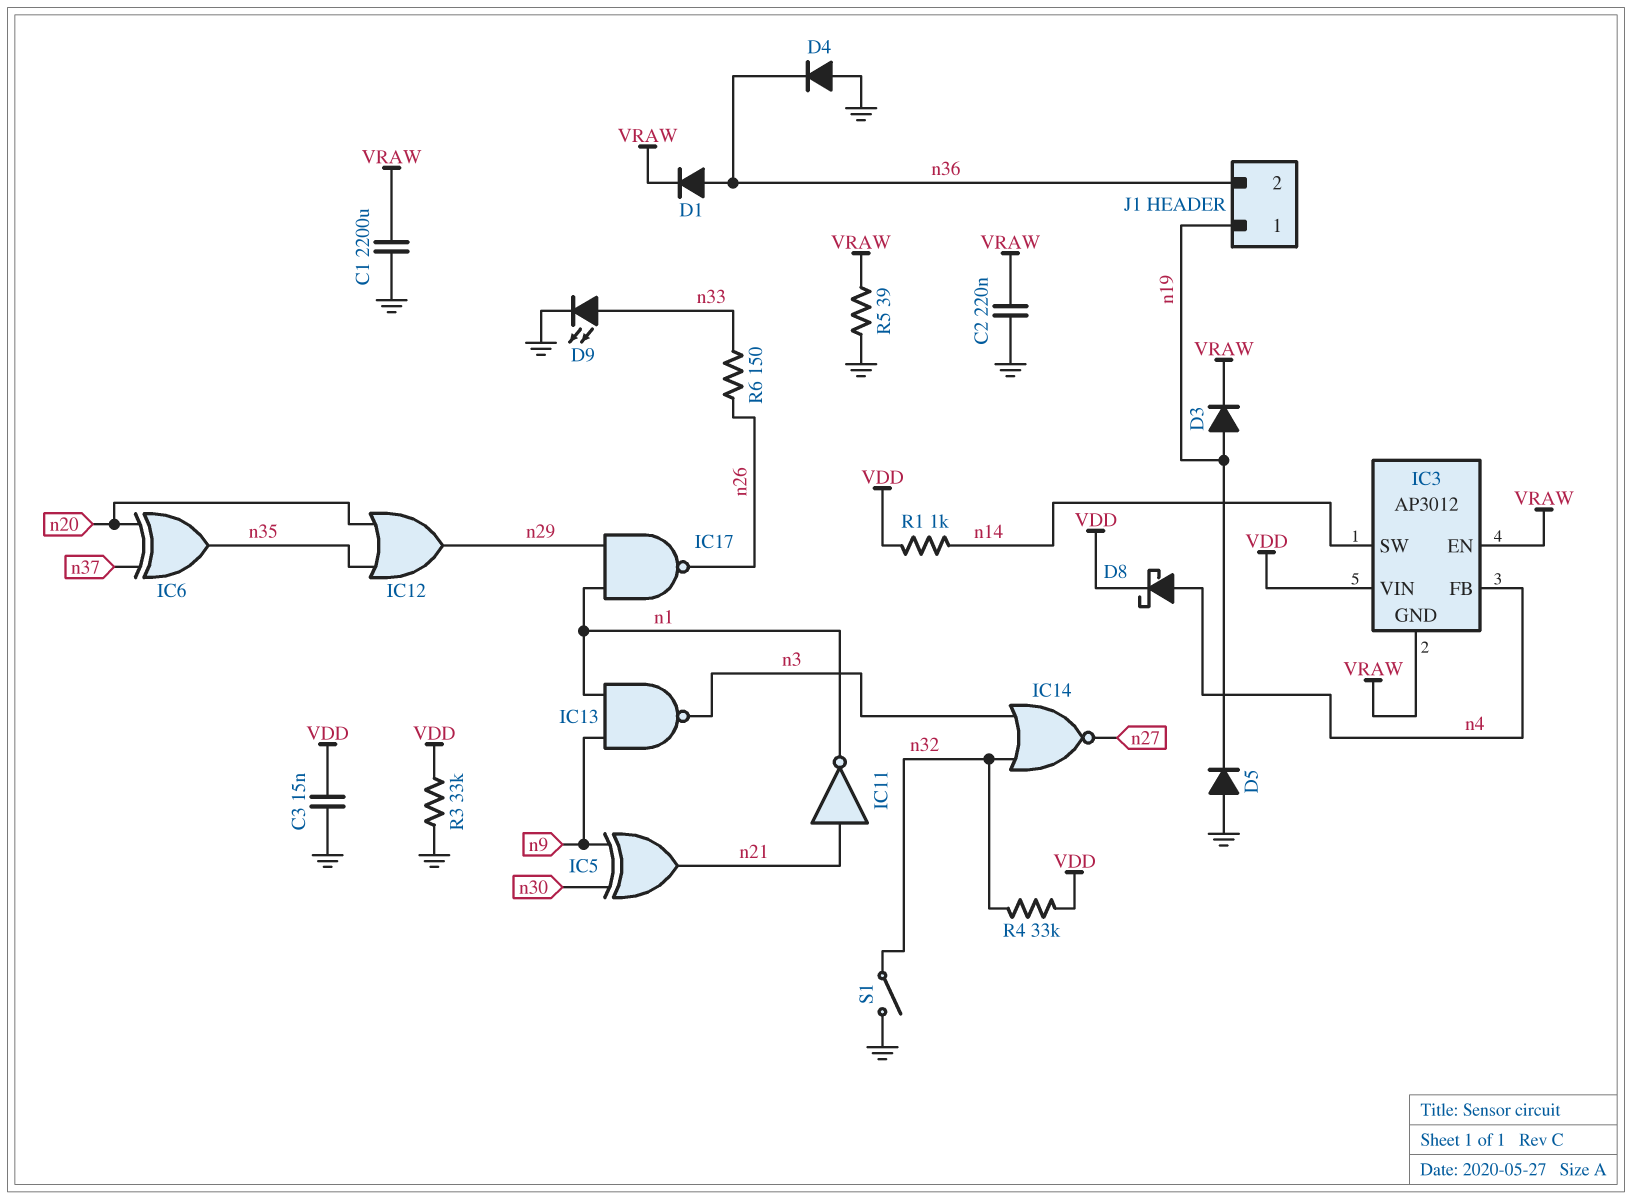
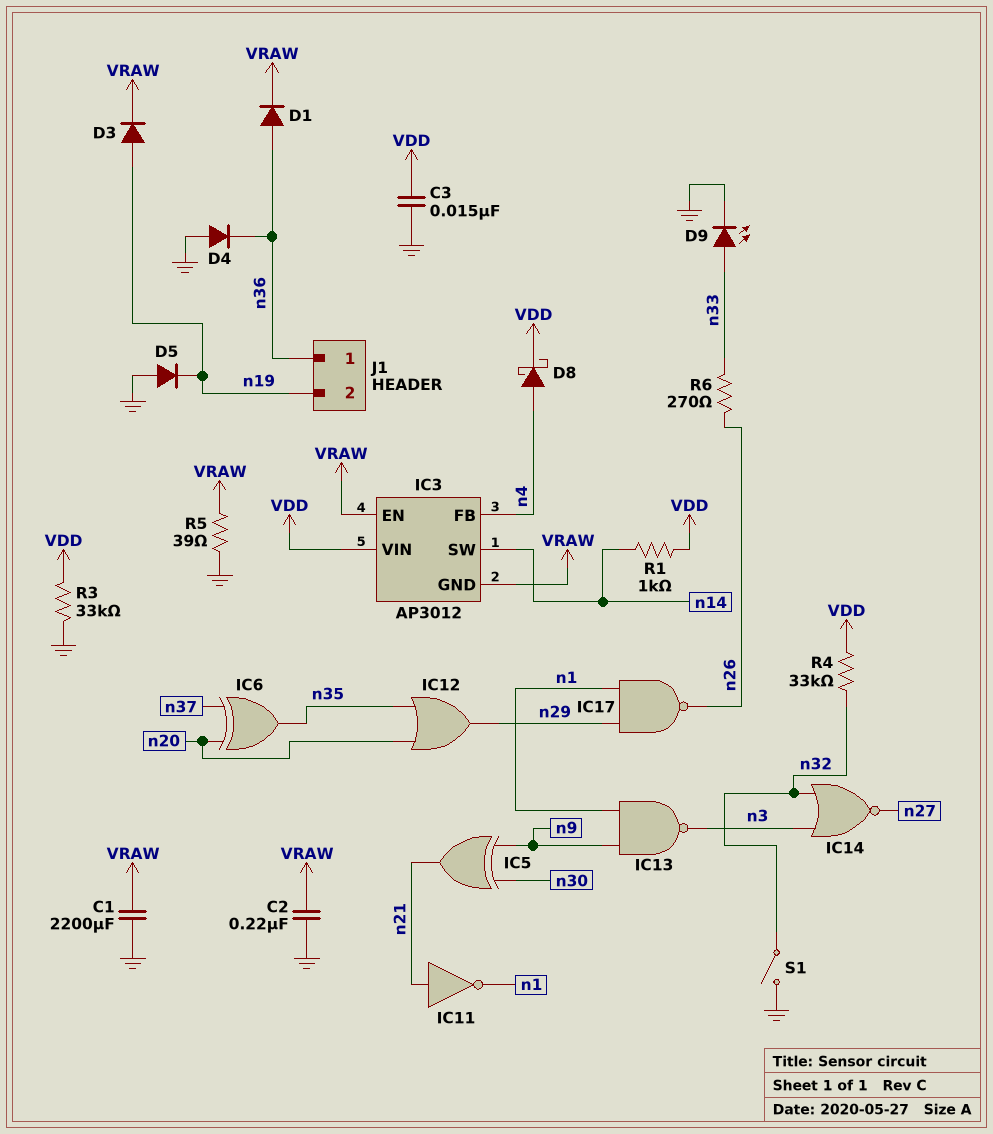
J1 pin 1: n19 -> n36
J1 pin 2: n36 -> n19
R6: 150 (n26, n33) -> 270 (n26, n33)

